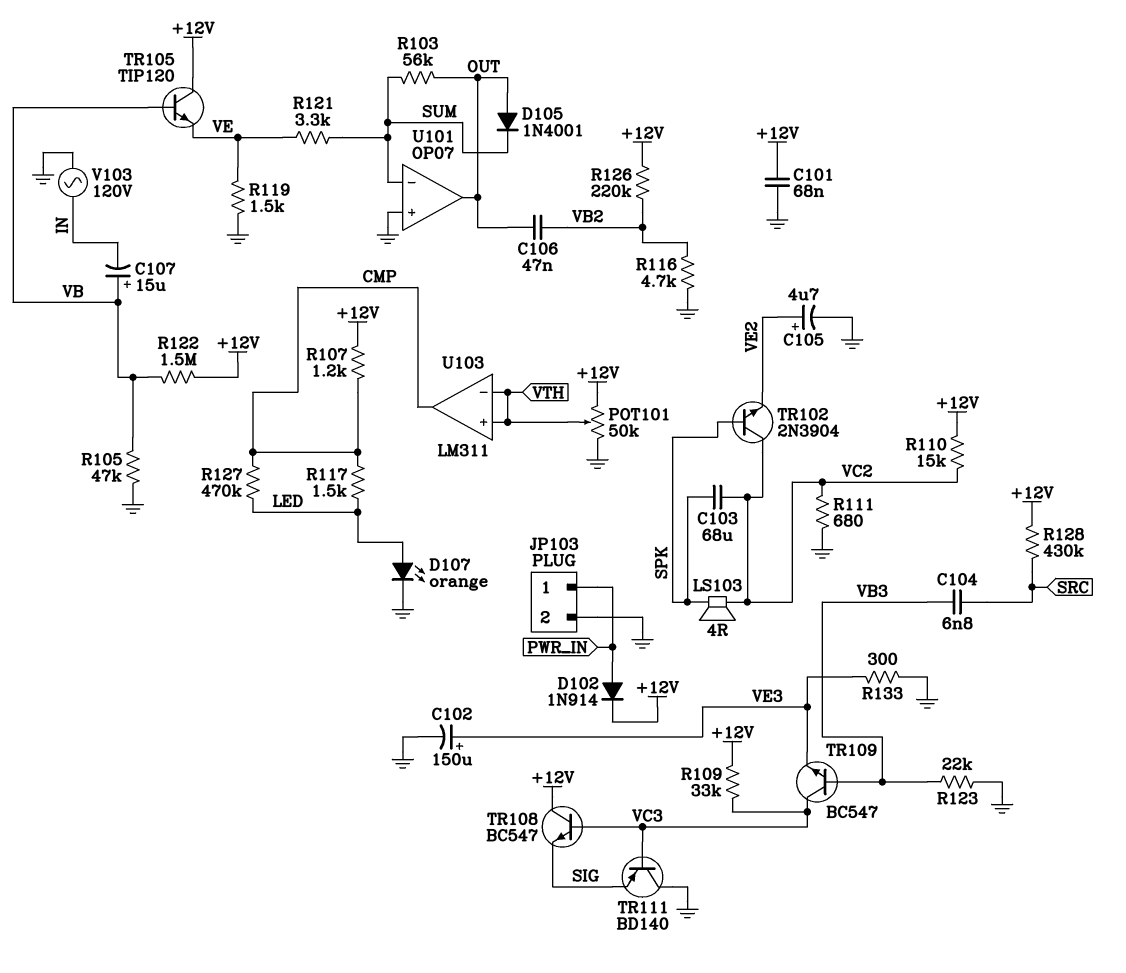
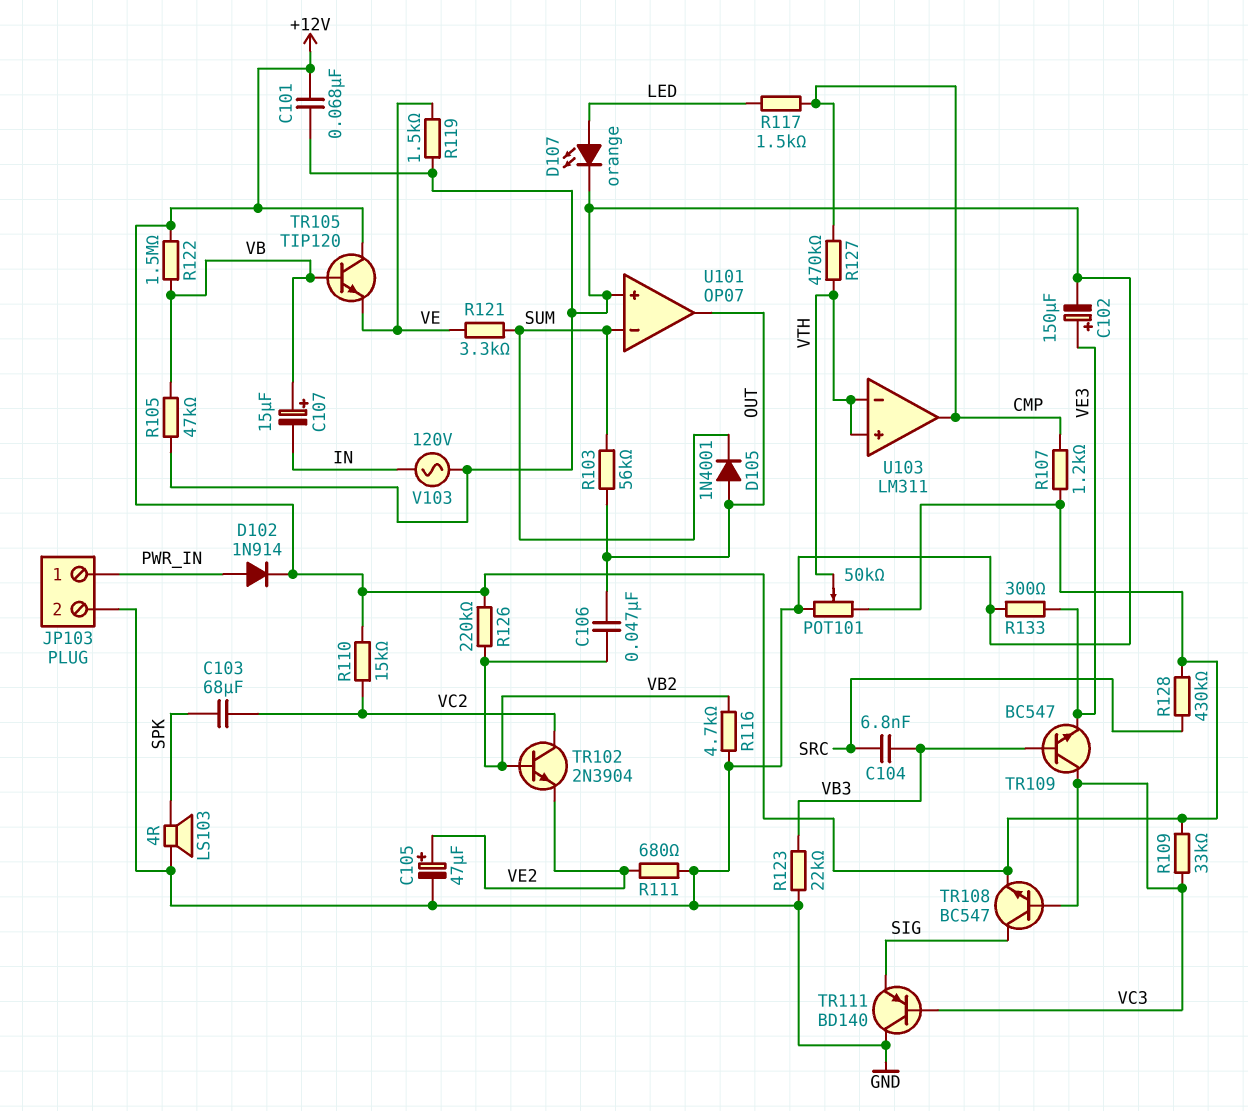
C105: 4.7uF (plus VE2, minus GND) -> 47uF (plus VE2, minus GND)
LS103: speaker 4R (SPK, VC2) -> speaker 4R (GND, SPK)
R111: 680 (GND, VC2) -> 680 (GND, VE2)
R127: 470k (CMP, LED) -> 470k (CMP, VTH)
TR102: NPN 2N3904 (B SPK, C VC2, E VE2) -> NPN 2N3904 (B VB2, C VC2, E VE2)
TR108: NPN BC547 (B VC3, C +12V, E SIG) -> NPN BC547 (B VC3, C SIG, E +12V)

